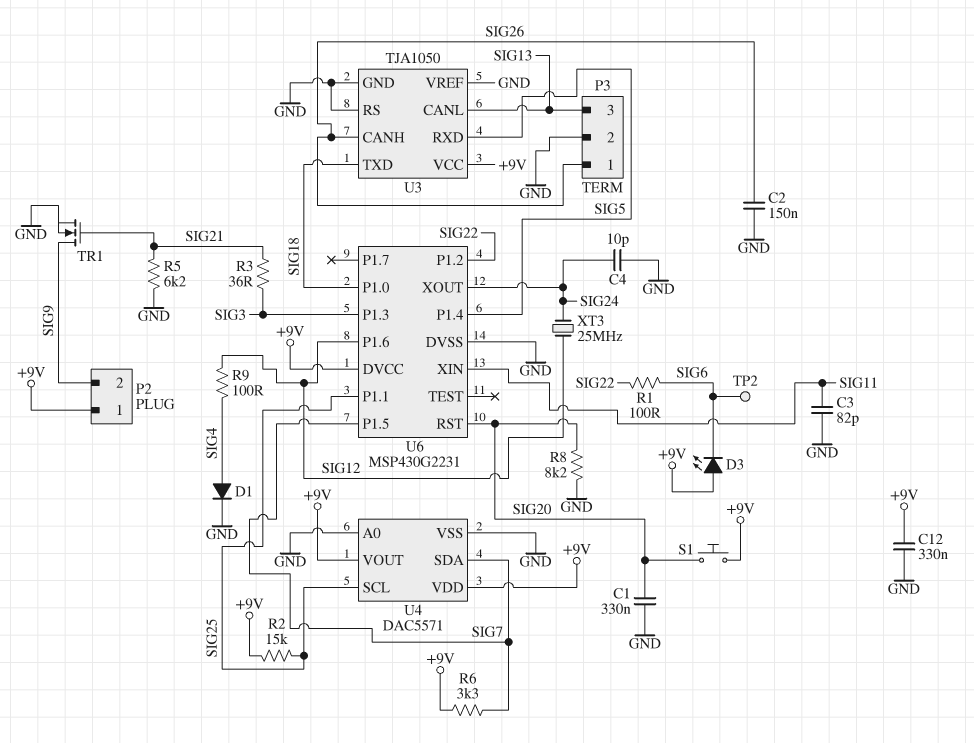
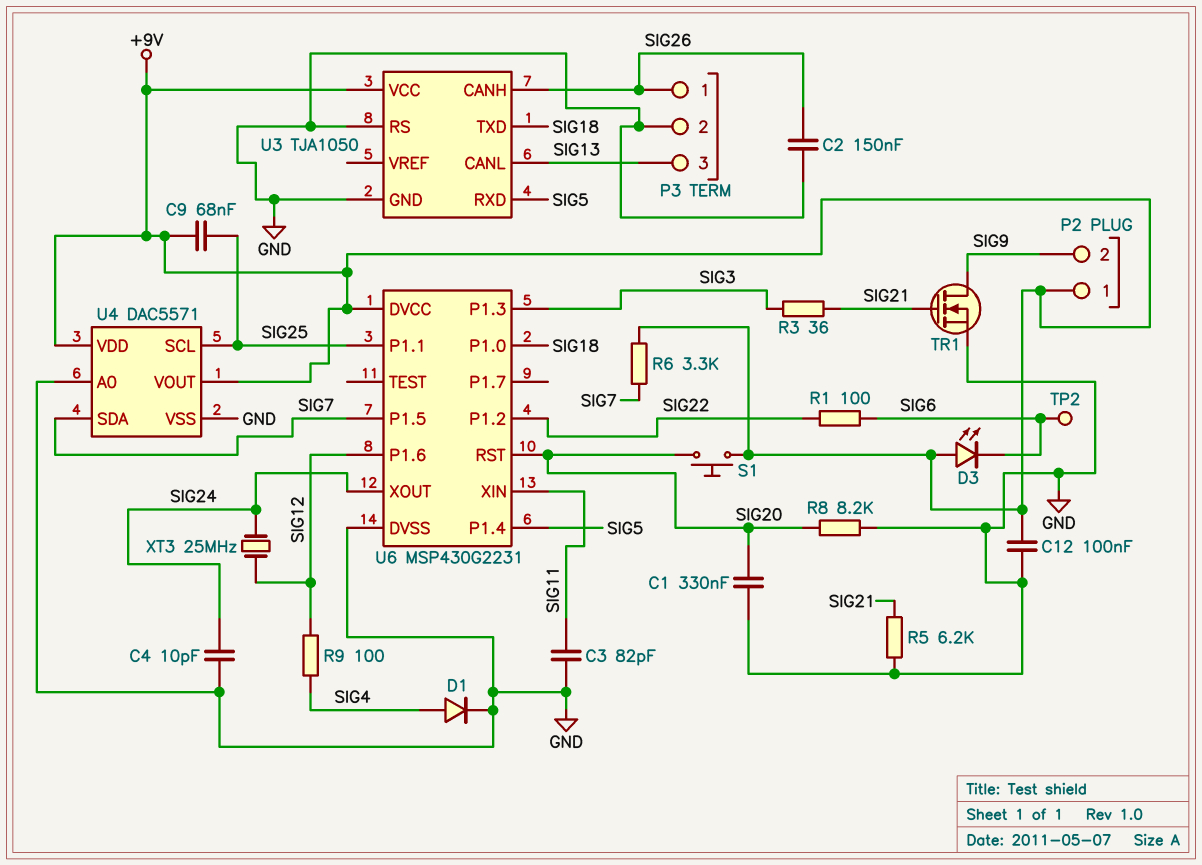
C9: none -> 68nF (+9V, SIG25)
C12: 330nF (+9V, GND) -> 100nF (+9V, GND)
R2: 15k (+9V, SIG25) -> none
U3 pin VREF: GND -> none

